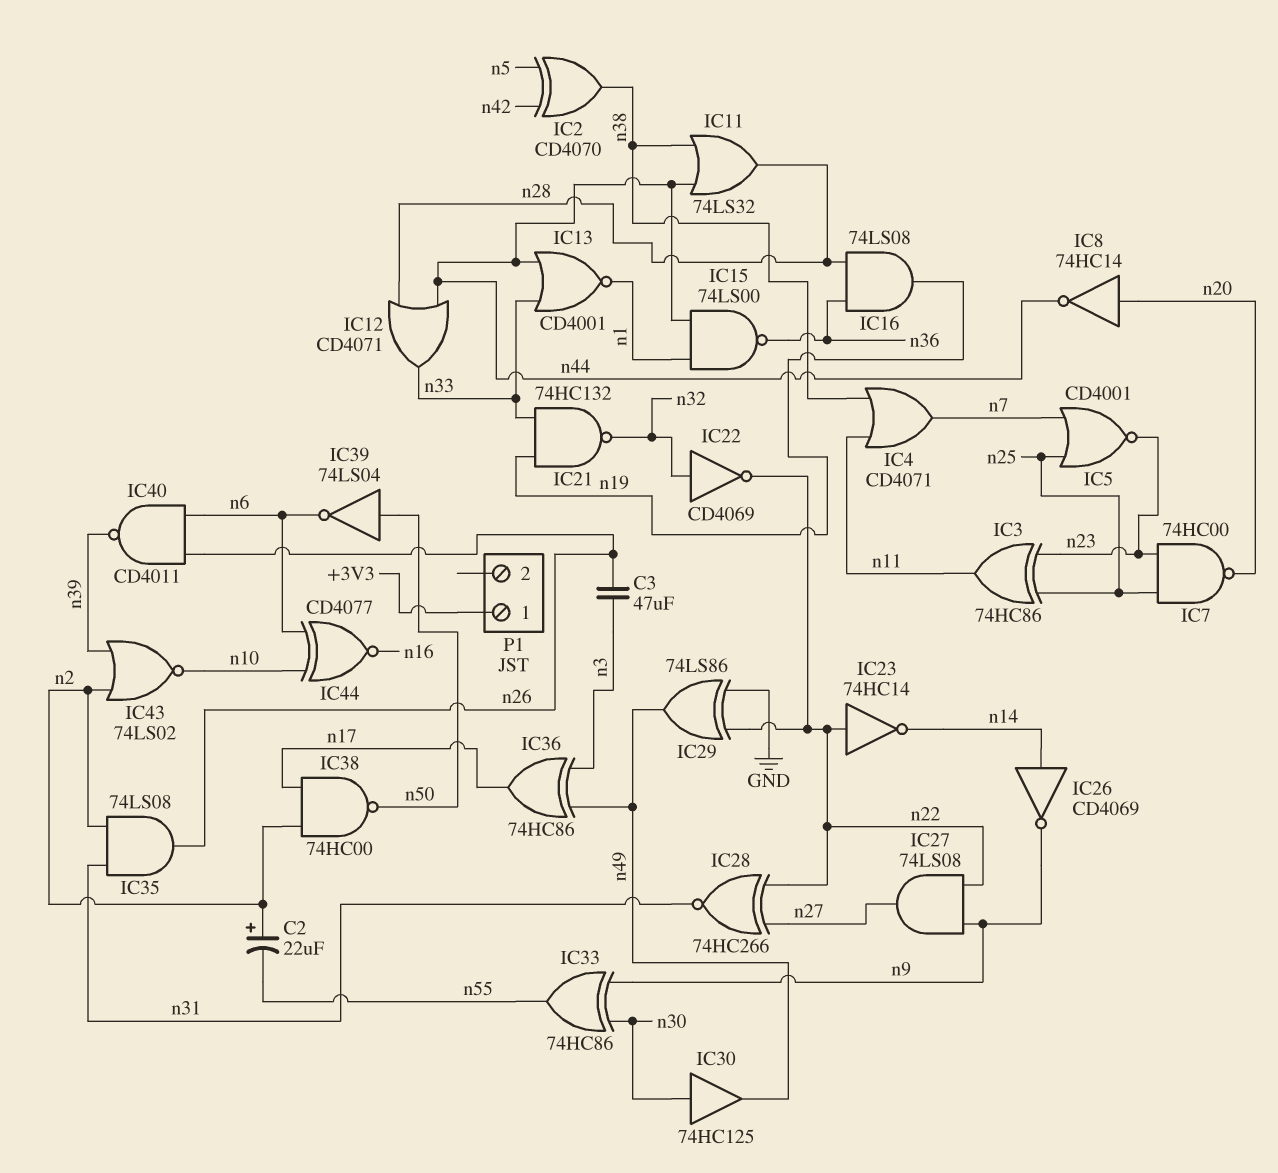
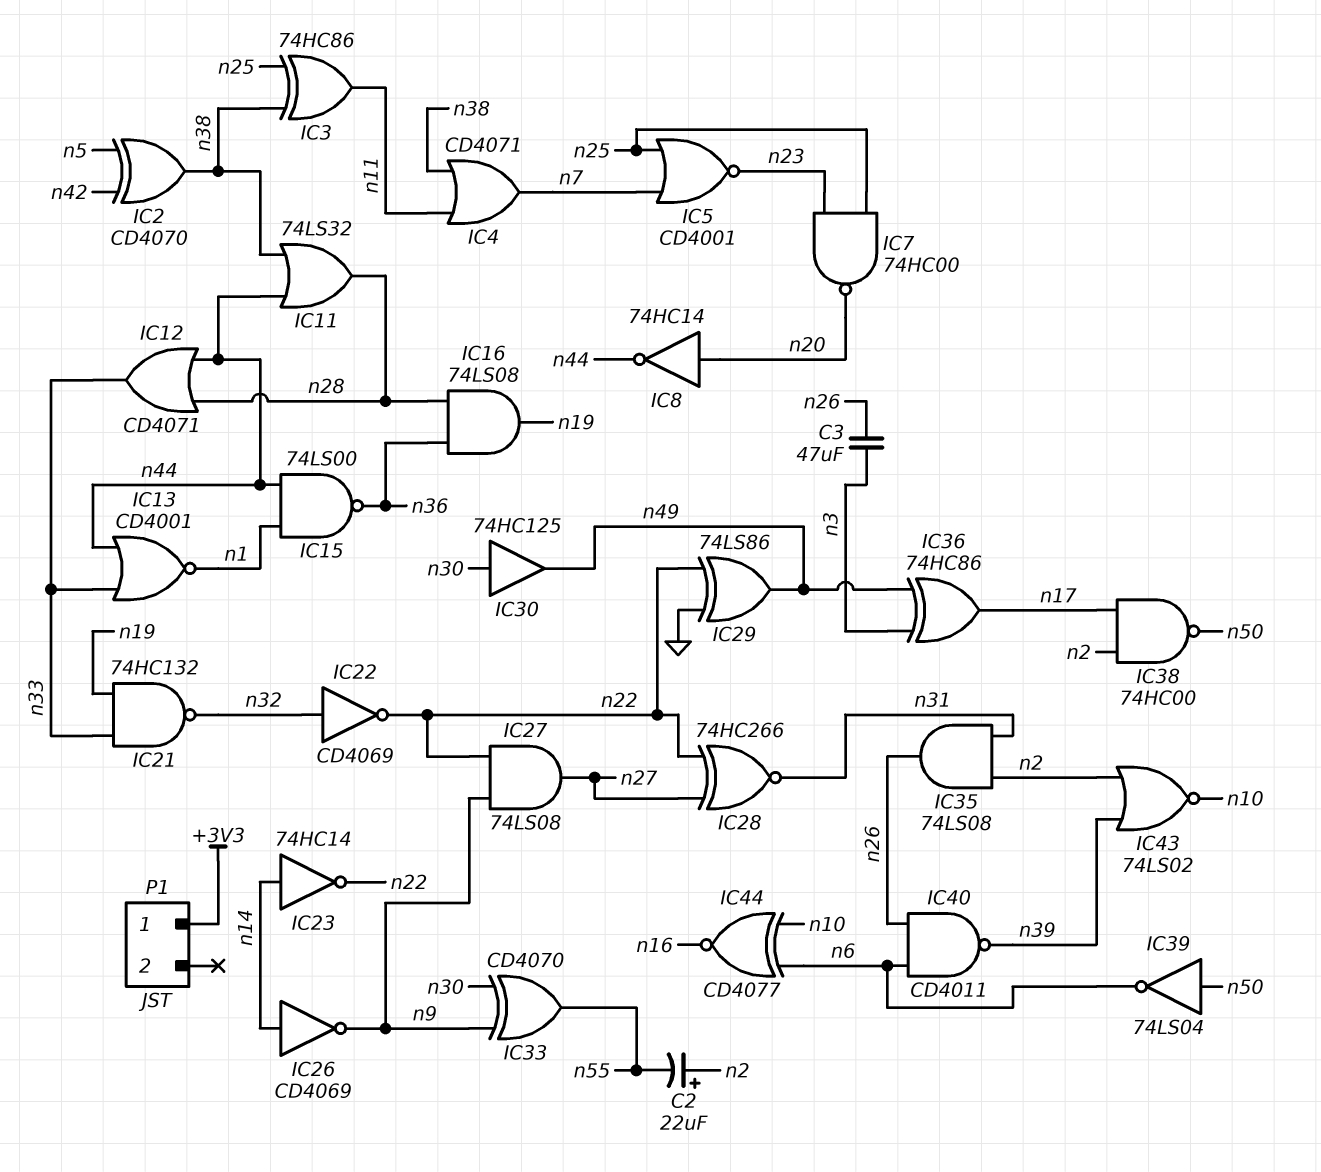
IC3: XOR 74HC86 (in n23, in n25, out n11) -> XOR 74HC86 (in n25, in n38, out n11)
IC23: NOT 74HC14 (in n22, out n14) -> NOT 74HC14 (in n14, out n22)
IC33: XOR 74HC86 (in n9, in n30, out n55) -> XOR CD4070 (in n9, in n30, out n55)

